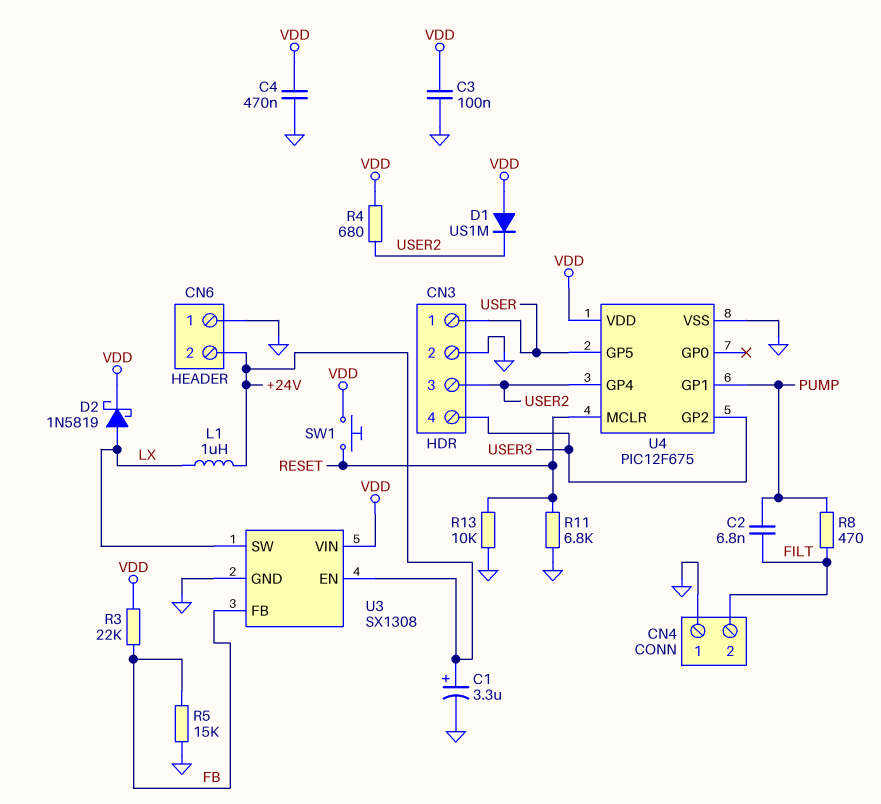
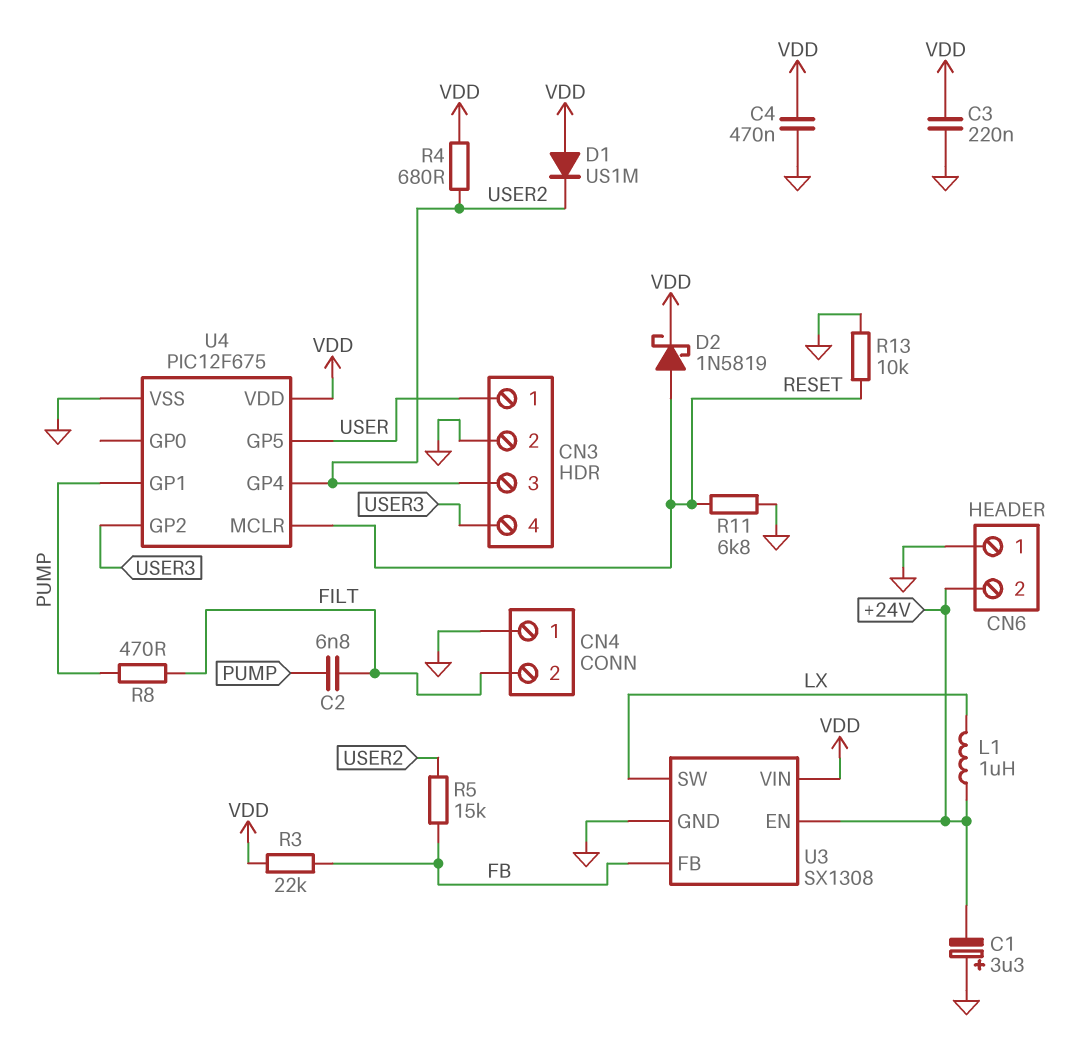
C1: 3.3uF (plus +24V, minus GND) -> 3.3uF (plus GND, minus +24V)
C3: 100nF (GND, VDD) -> 220nF (GND, VDD)
D2: schottky 1N5819 (A LX, K VDD) -> schottky 1N5819 (A RESET, K VDD)
R5: 15k (FB, GND) -> 15k (FB, USER2)
SW1: button (RESET, VDD) -> none

